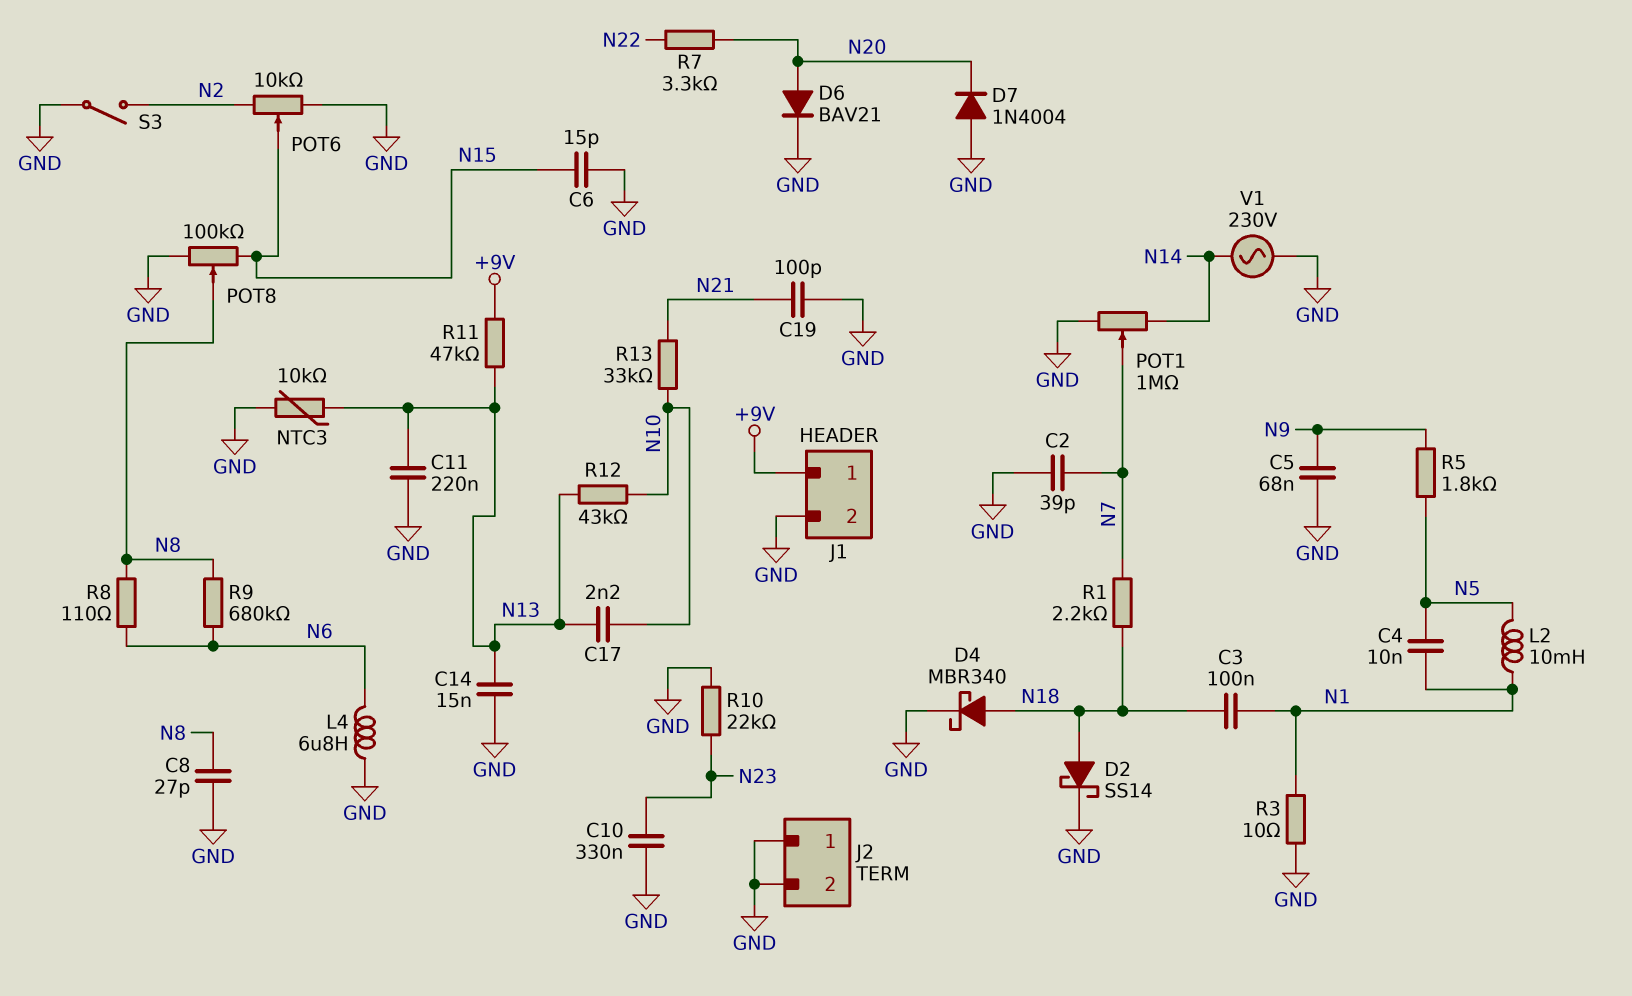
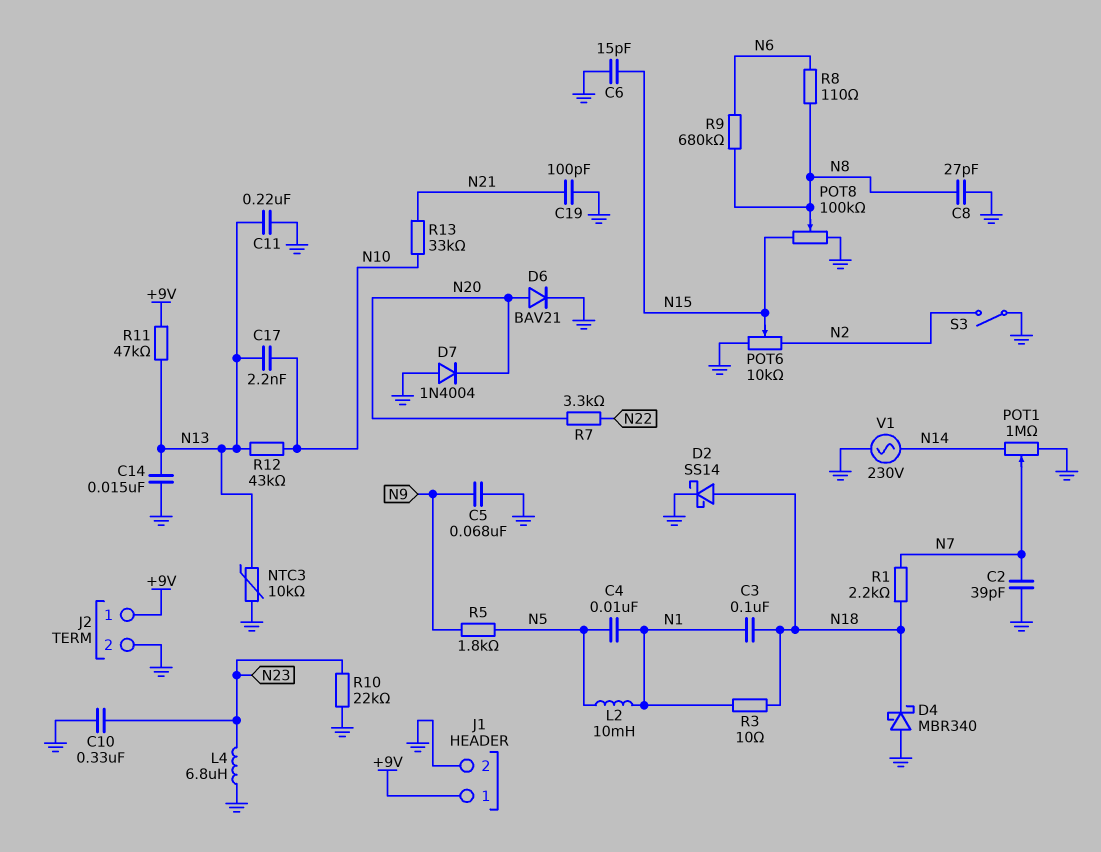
D4: schottky MBR340 (A N18, K GND) -> schottky MBR340 (A GND, K N18)
J2 pin 1: GND -> +9V
L4: 6.8uH (GND, N6) -> 6.8uH (GND, N23)
R3: 10 (GND, N1) -> 10 (N1, N18)

